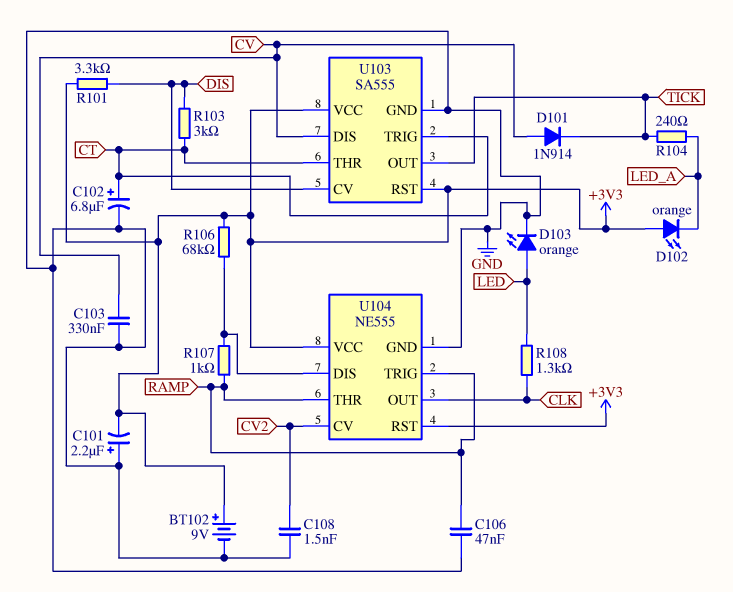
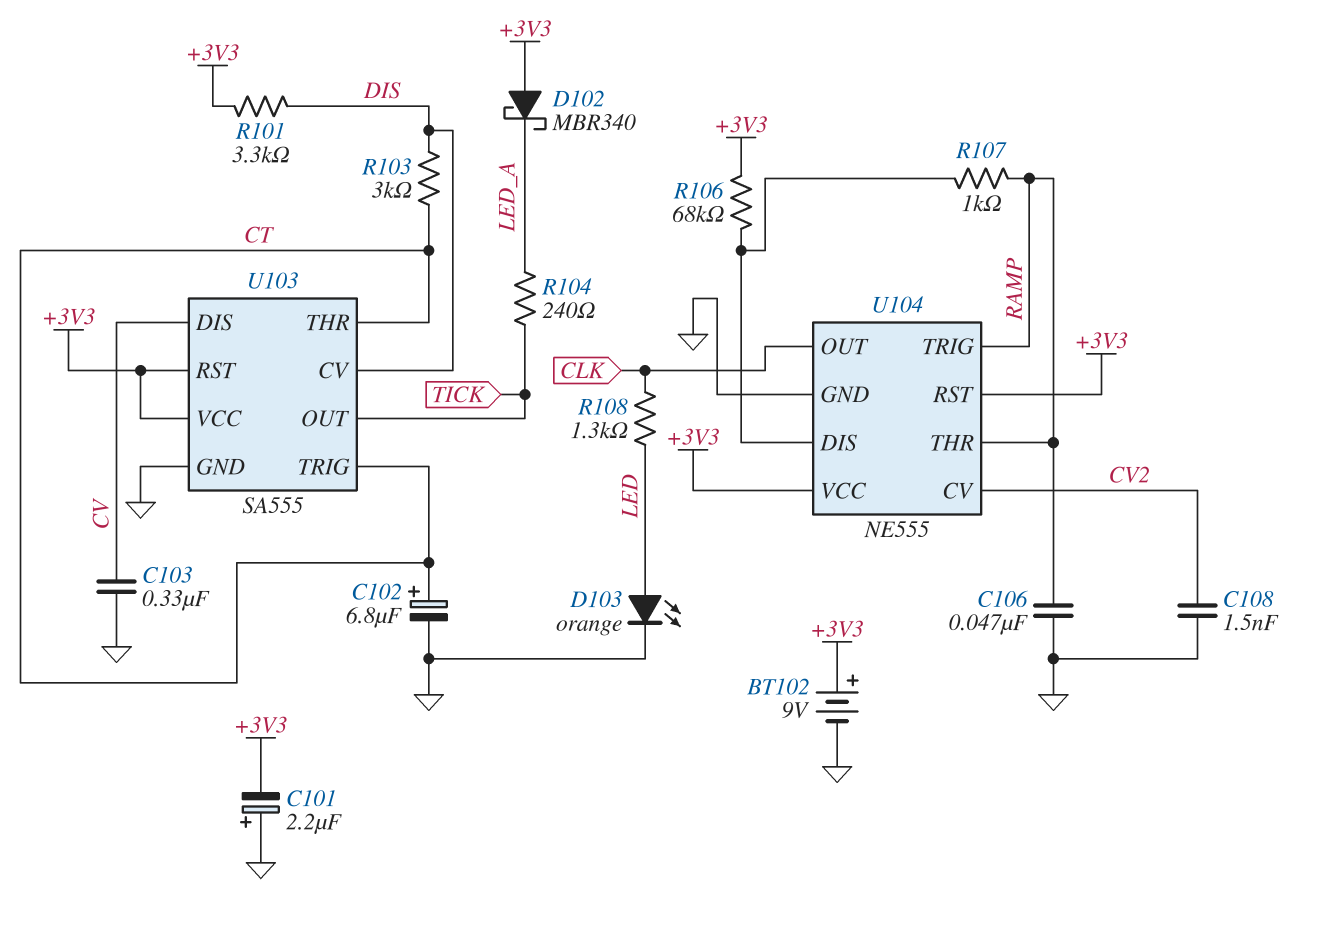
D101: diode 1N914 (A CV, K TICK) -> none
D102: LED orange (A +3V3, K LED_A) -> schottky MBR340 (A +3V3, K LED_A)

